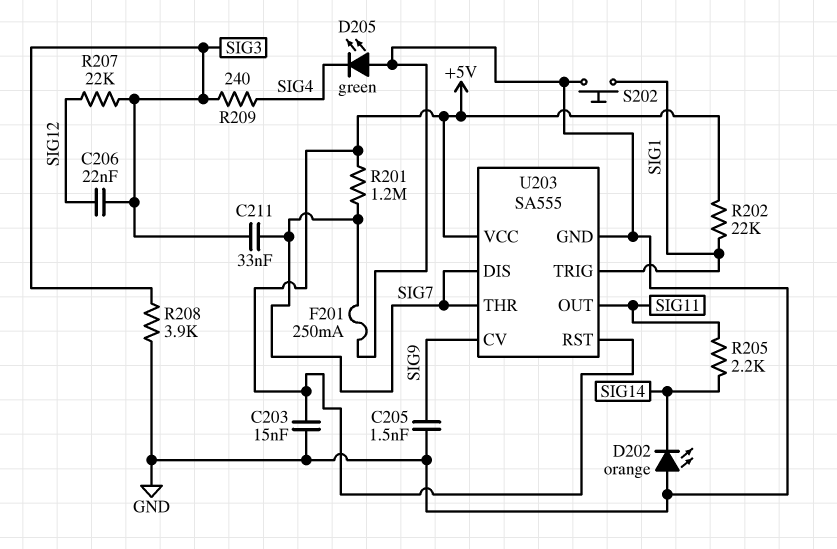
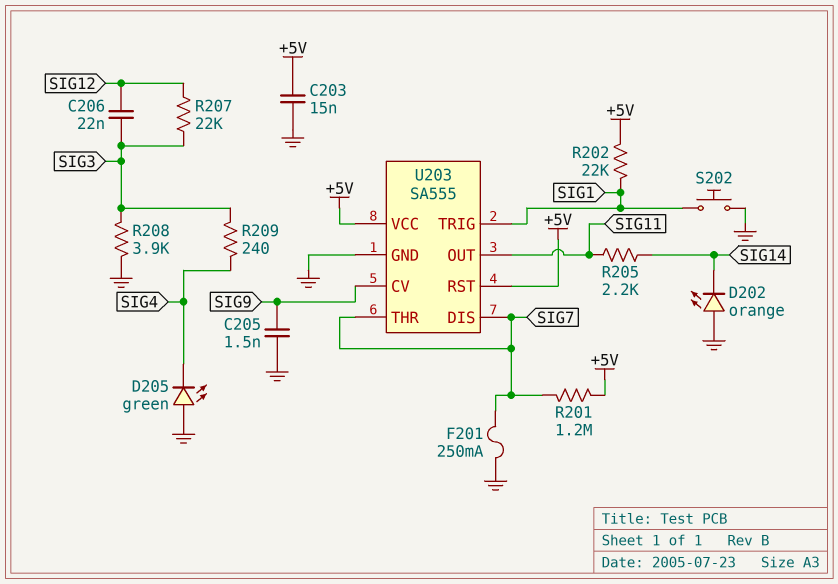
C211: 33nF (SIG3, SIG7) -> none

